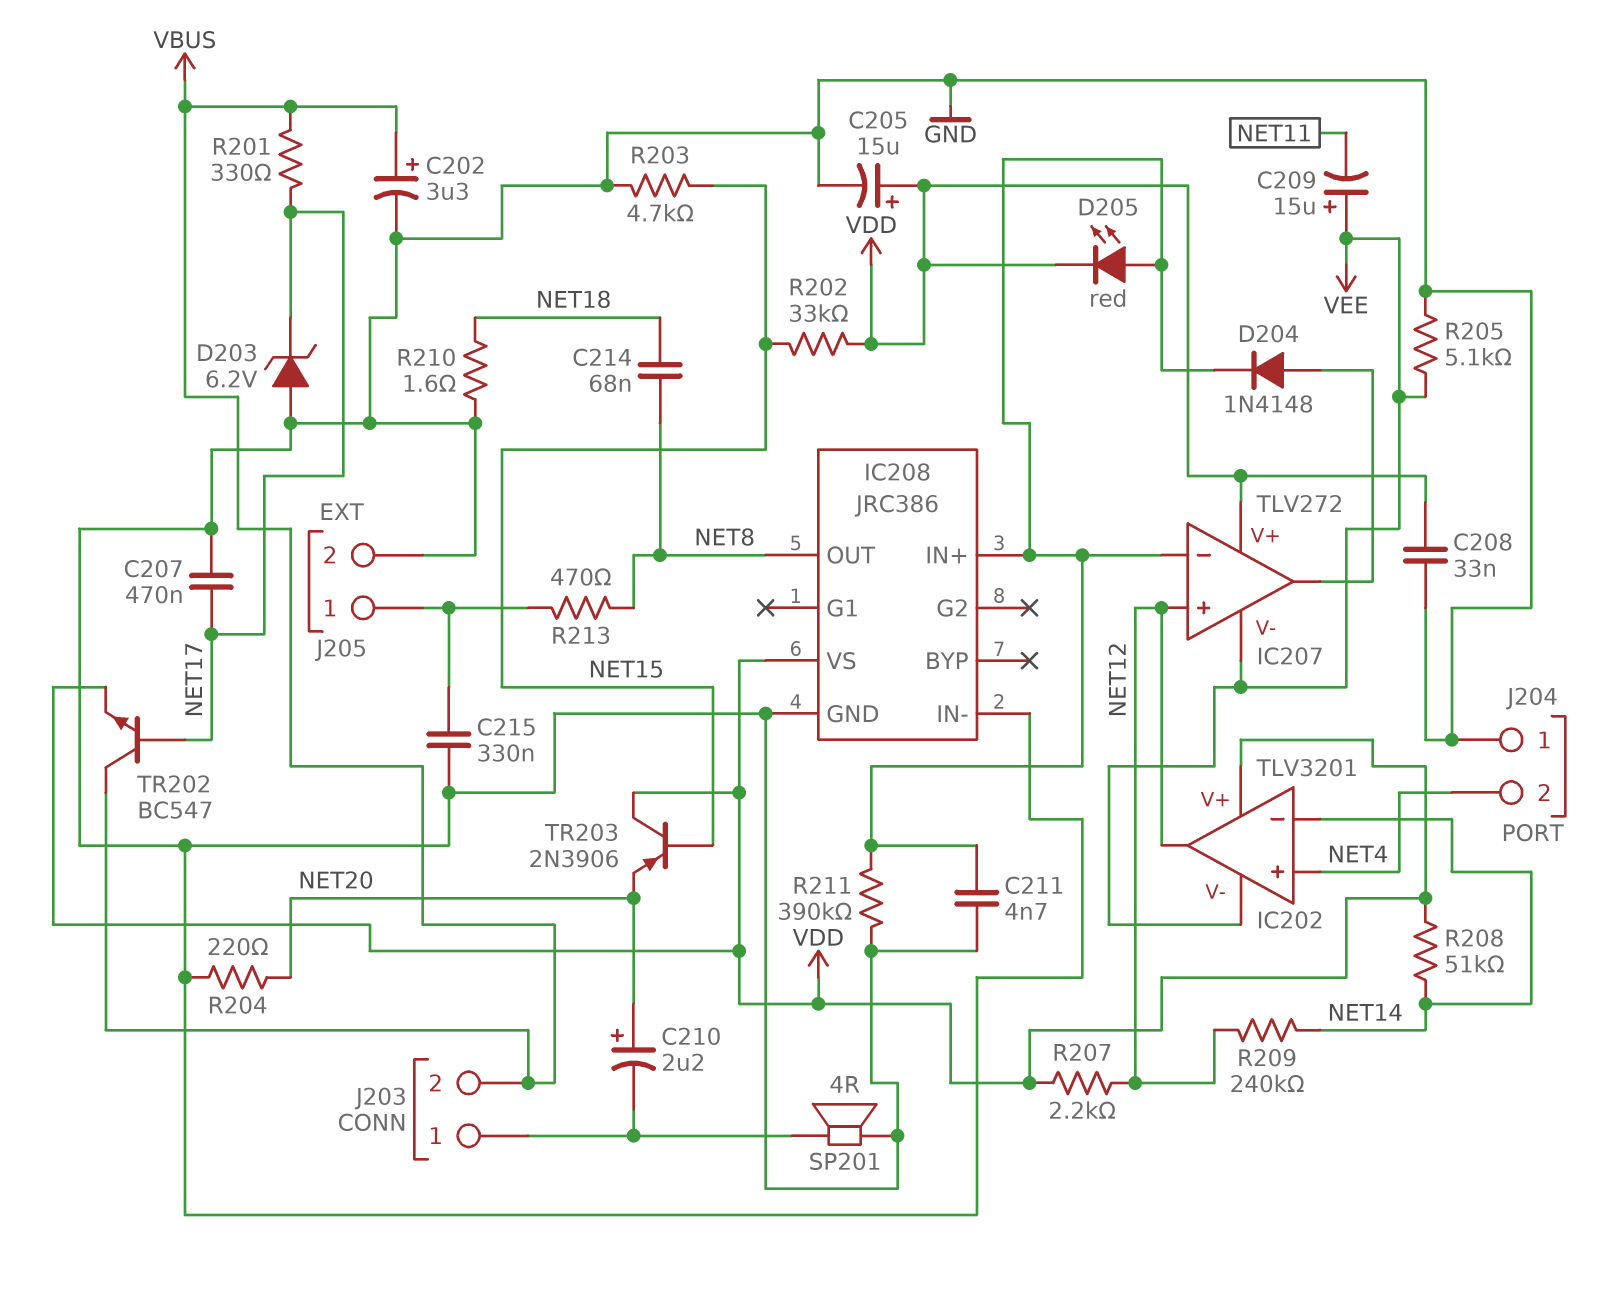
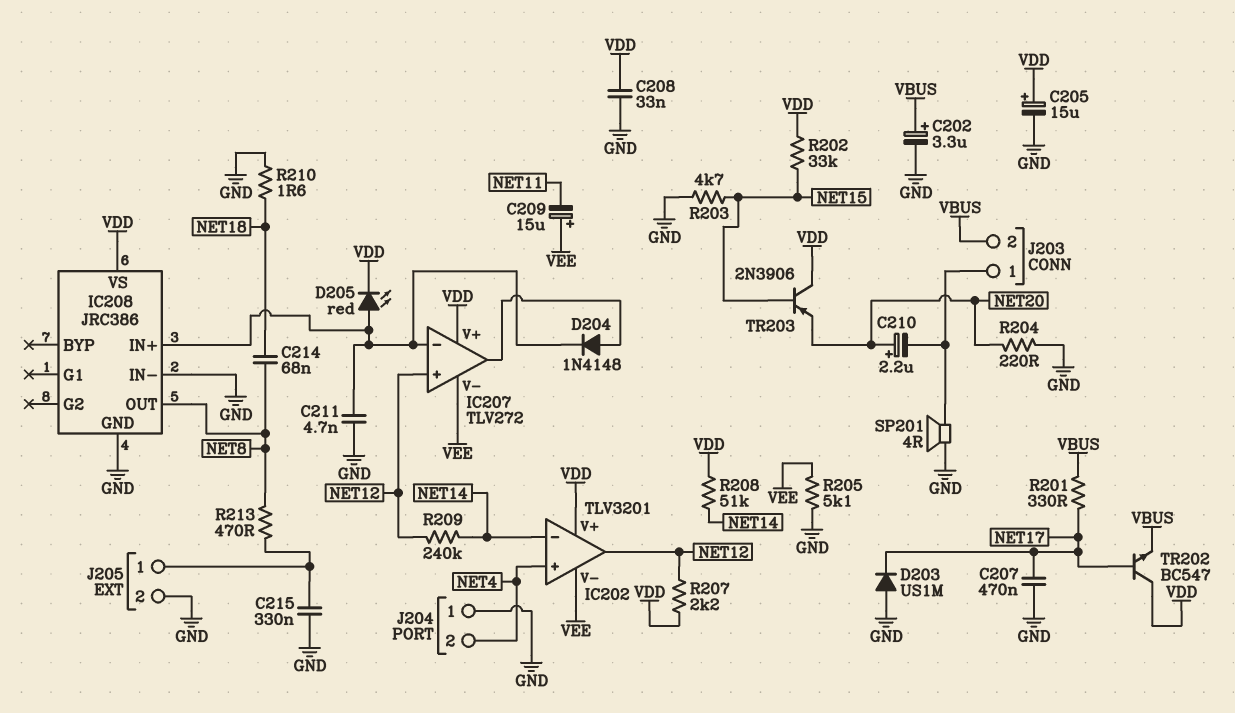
D203: zener 6.2V (A GND, K NET17) -> diode US1M (A GND, K NET17)
R211: 390k (GND, IC207/in-) -> none
TR202: NPN BC547 (B NET17, C VBUS, E VDD) -> NPN BC547 (B NET17, C VDD, E VBUS)

